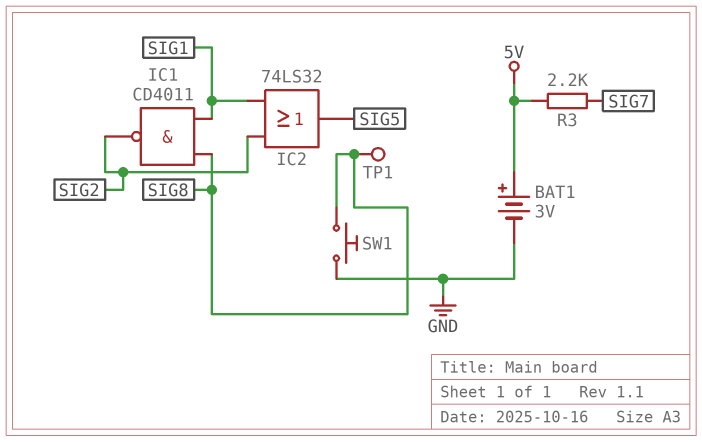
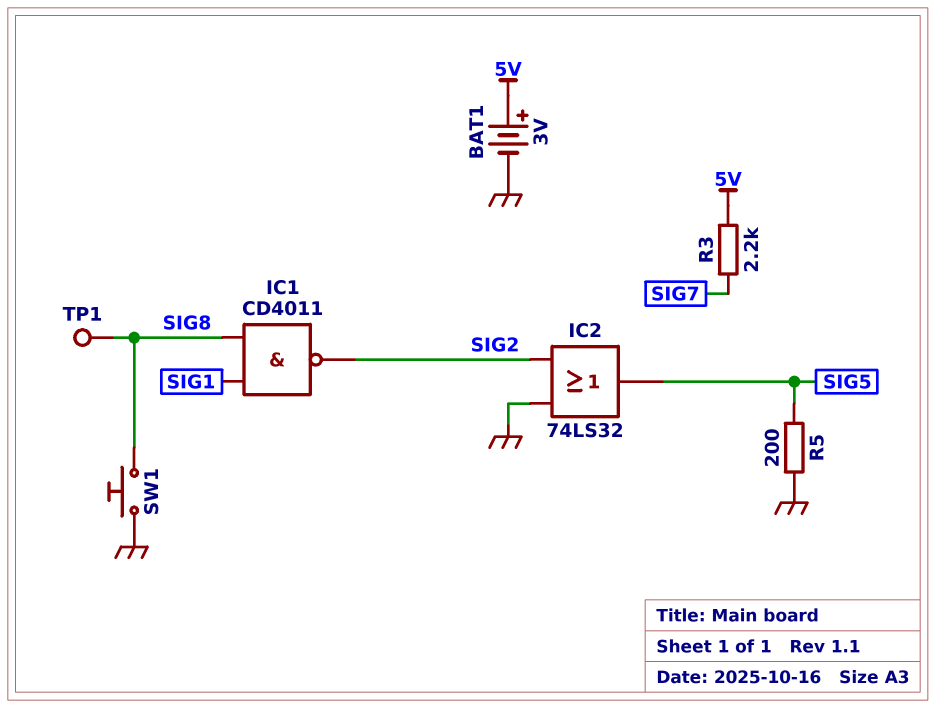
IC2: OR 74LS32 (in SIG1, in SIG2, out SIG5) -> OR 74LS32 (in GND, in SIG2, out SIG5)
R5: none -> 200 (GND, SIG5)

